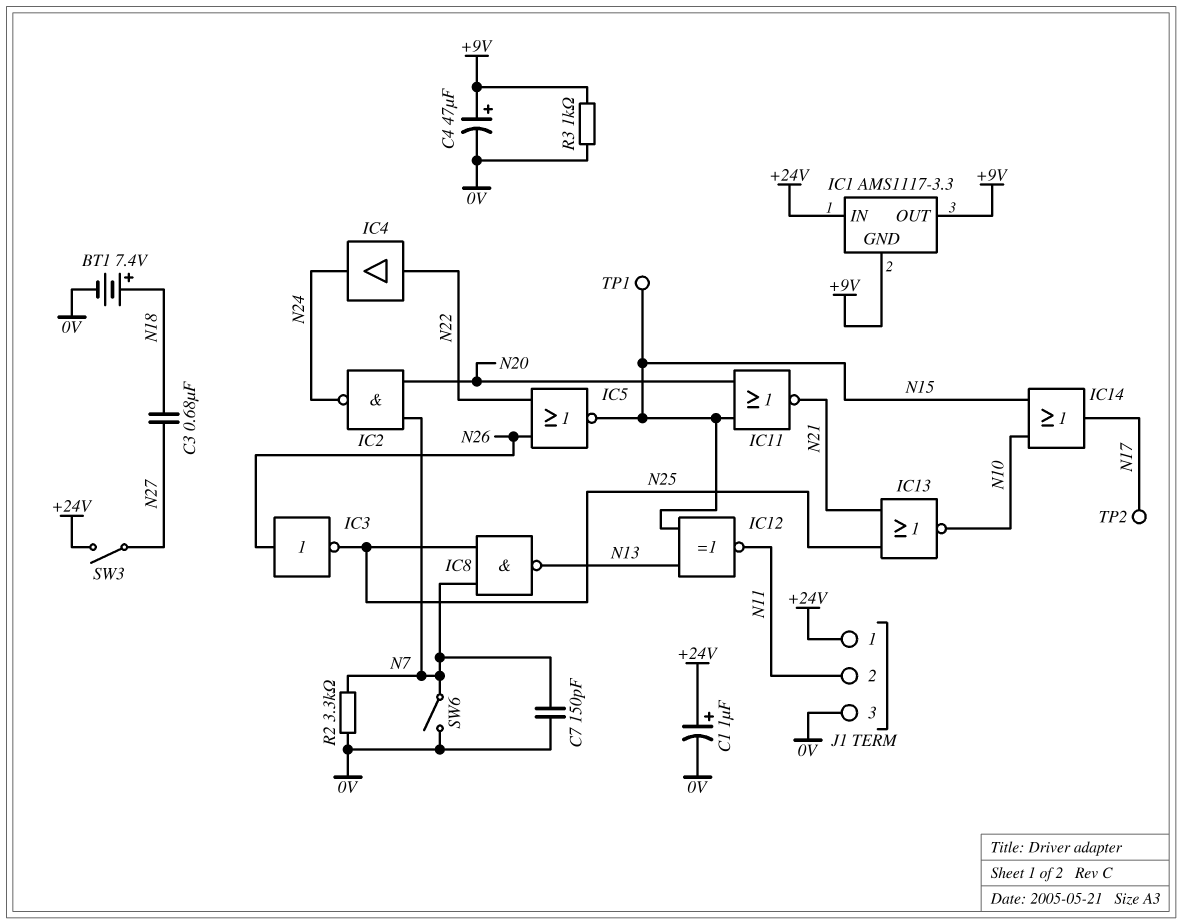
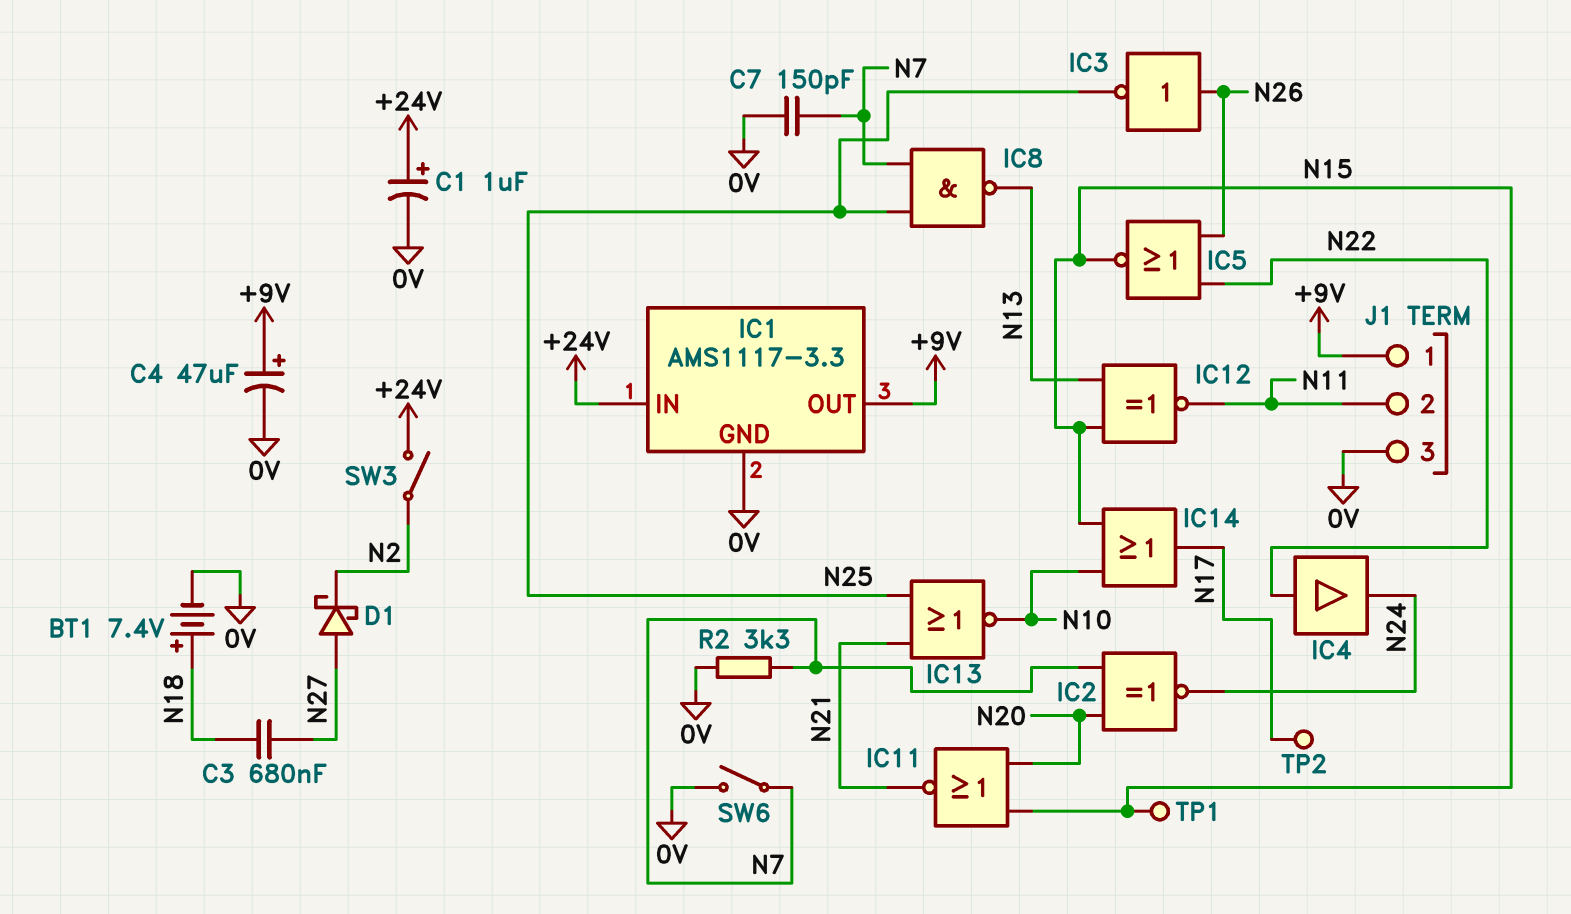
D1: none -> schottky (A N27, K N2)
IC1 pin GND: +9V -> 0V
IC2: NAND (in N7, in N20, out N24) -> XNOR (in N7, in N20, out N24)
J1 pin 1: +24V -> +9V
R3: 1k (+9V, 0V) -> none
SW3: switch (+24V, N27) -> switch (+24V, N2)

